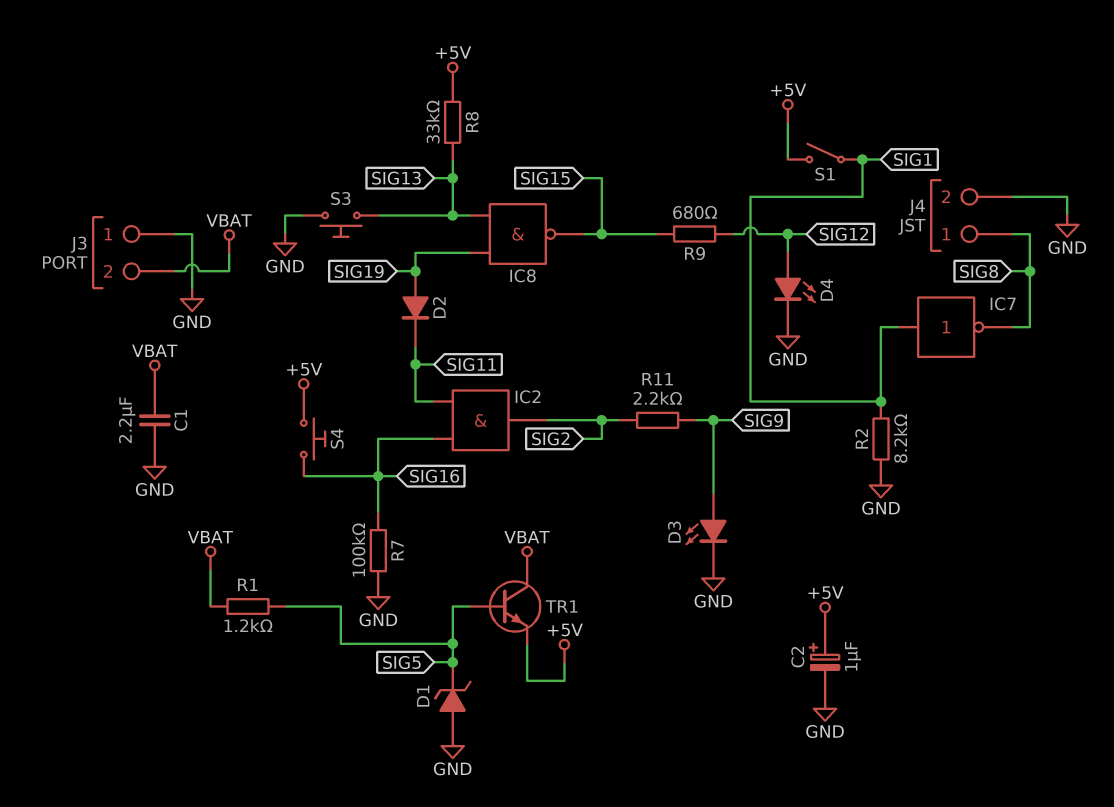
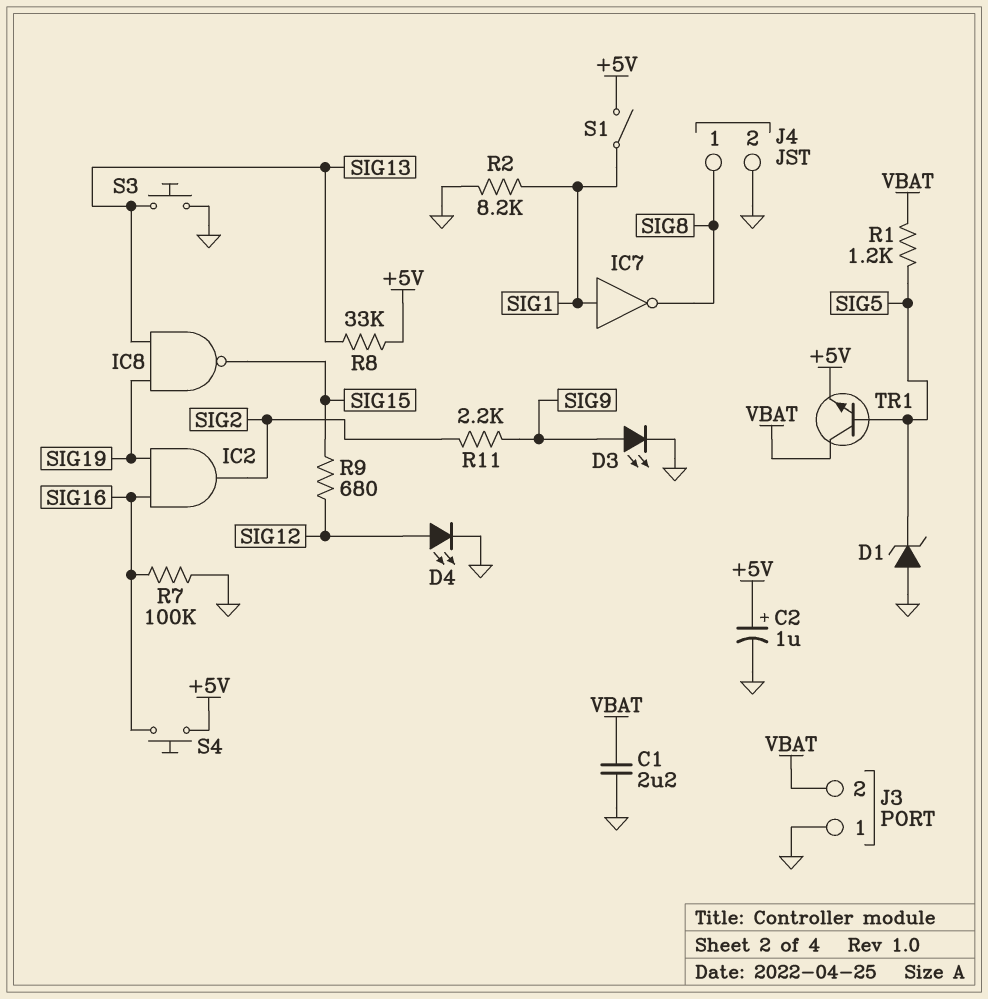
D2: diode (A SIG19, K SIG11) -> none
IC2: AND (in SIG11, in SIG16, out SIG2) -> AND (in SIG16, in SIG19, out SIG2)

